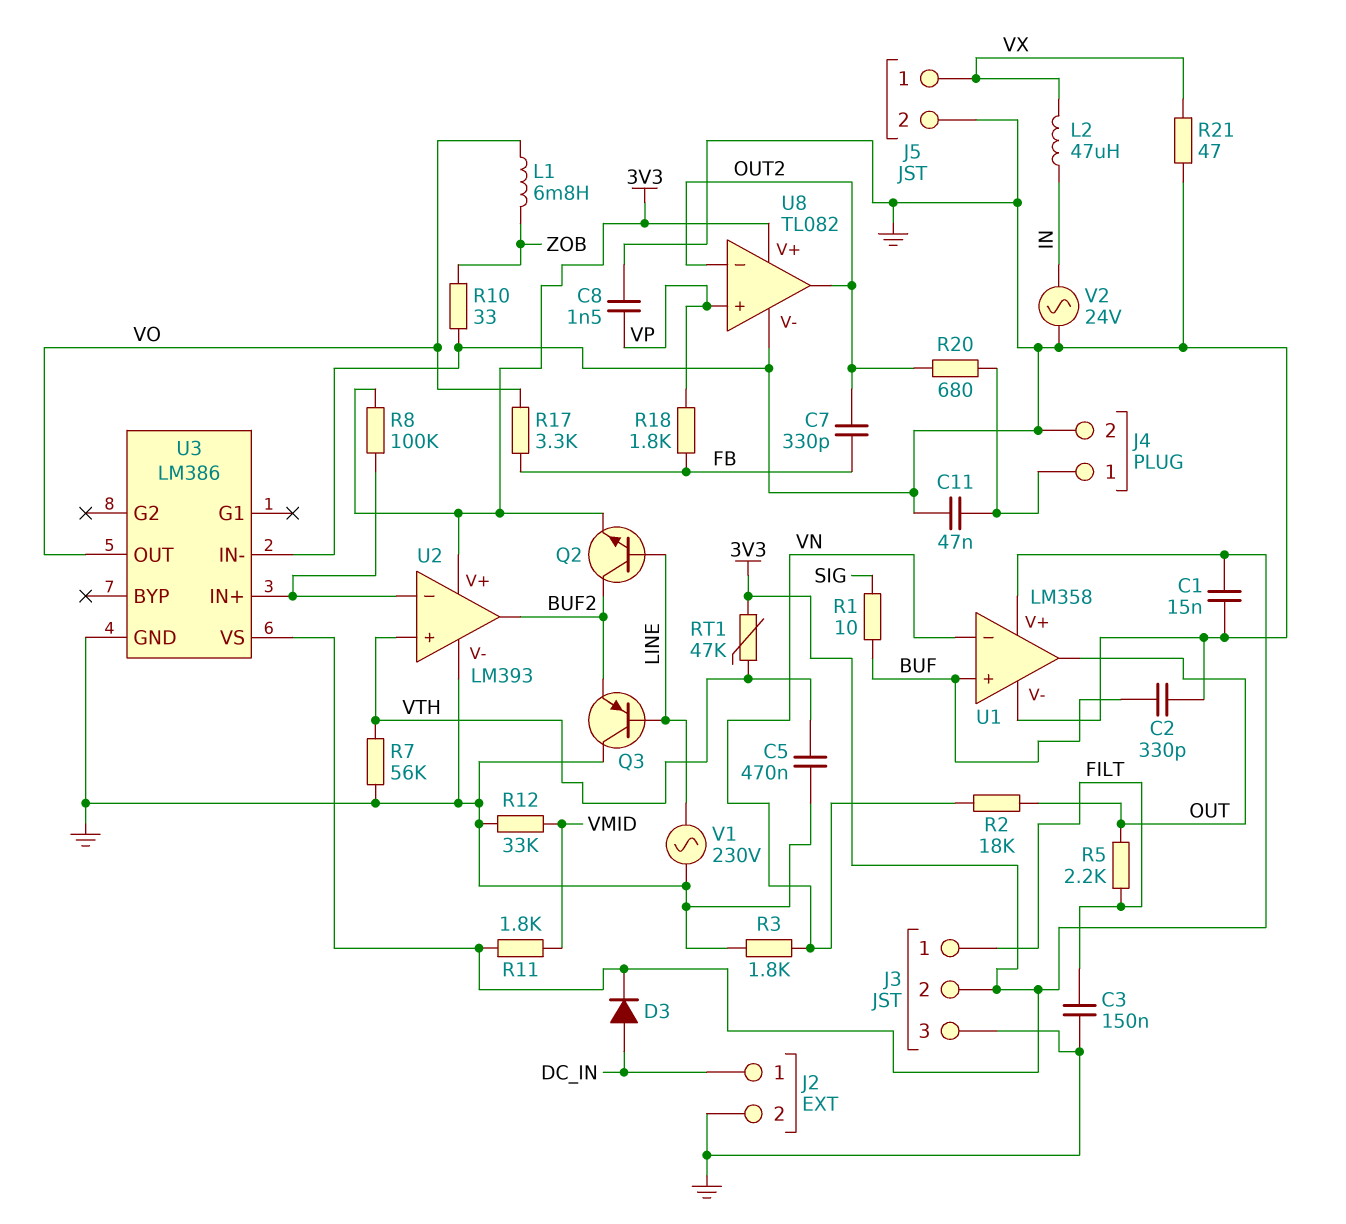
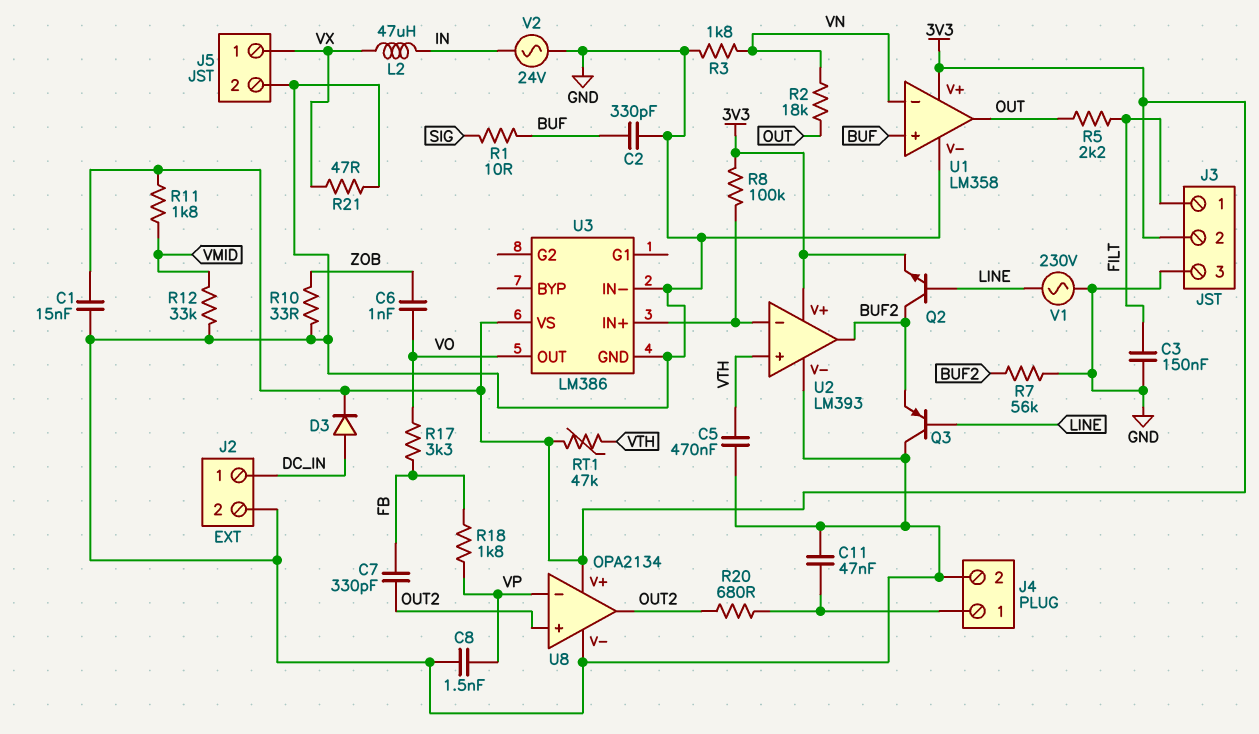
C6: none -> 1nF (VO, ZOB)
L1: 6.8mH (VO, ZOB) -> none
R7: 56k (GND, VTH) -> 56k (BUF2, GND)
U8: TL082 -> OPA2134
U8 pin in+: VP -> OUT2
U8 pin in-: OUT2 -> VP

